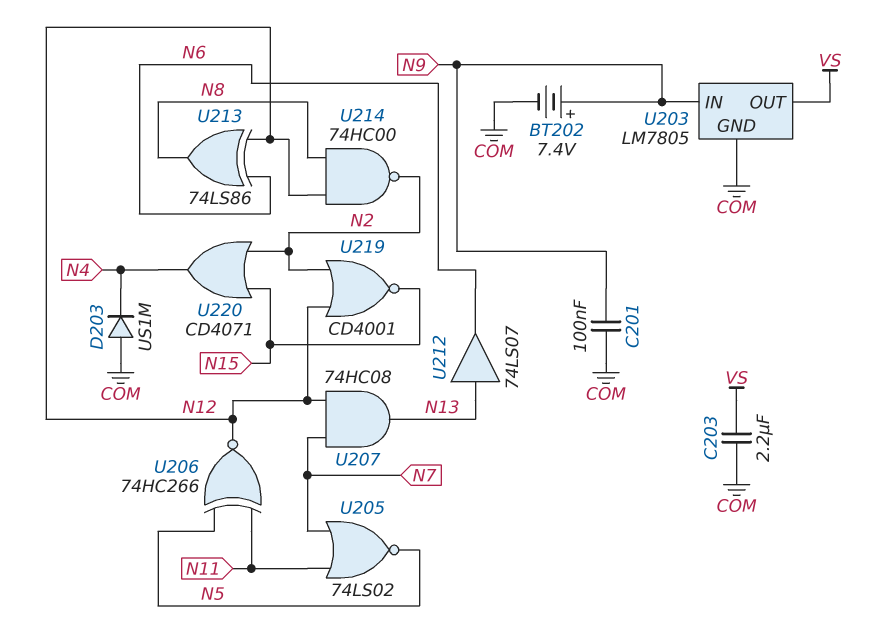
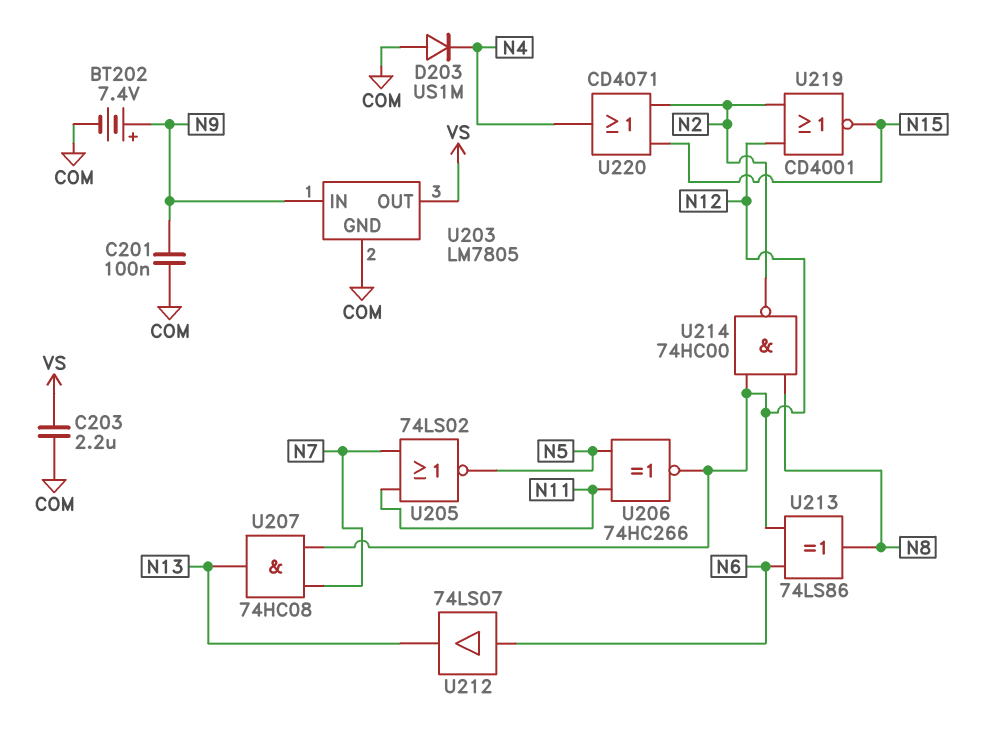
U212: buffer 74LS07 (in N13, out N6) -> buffer 74LS07 (in N6, out N13)

